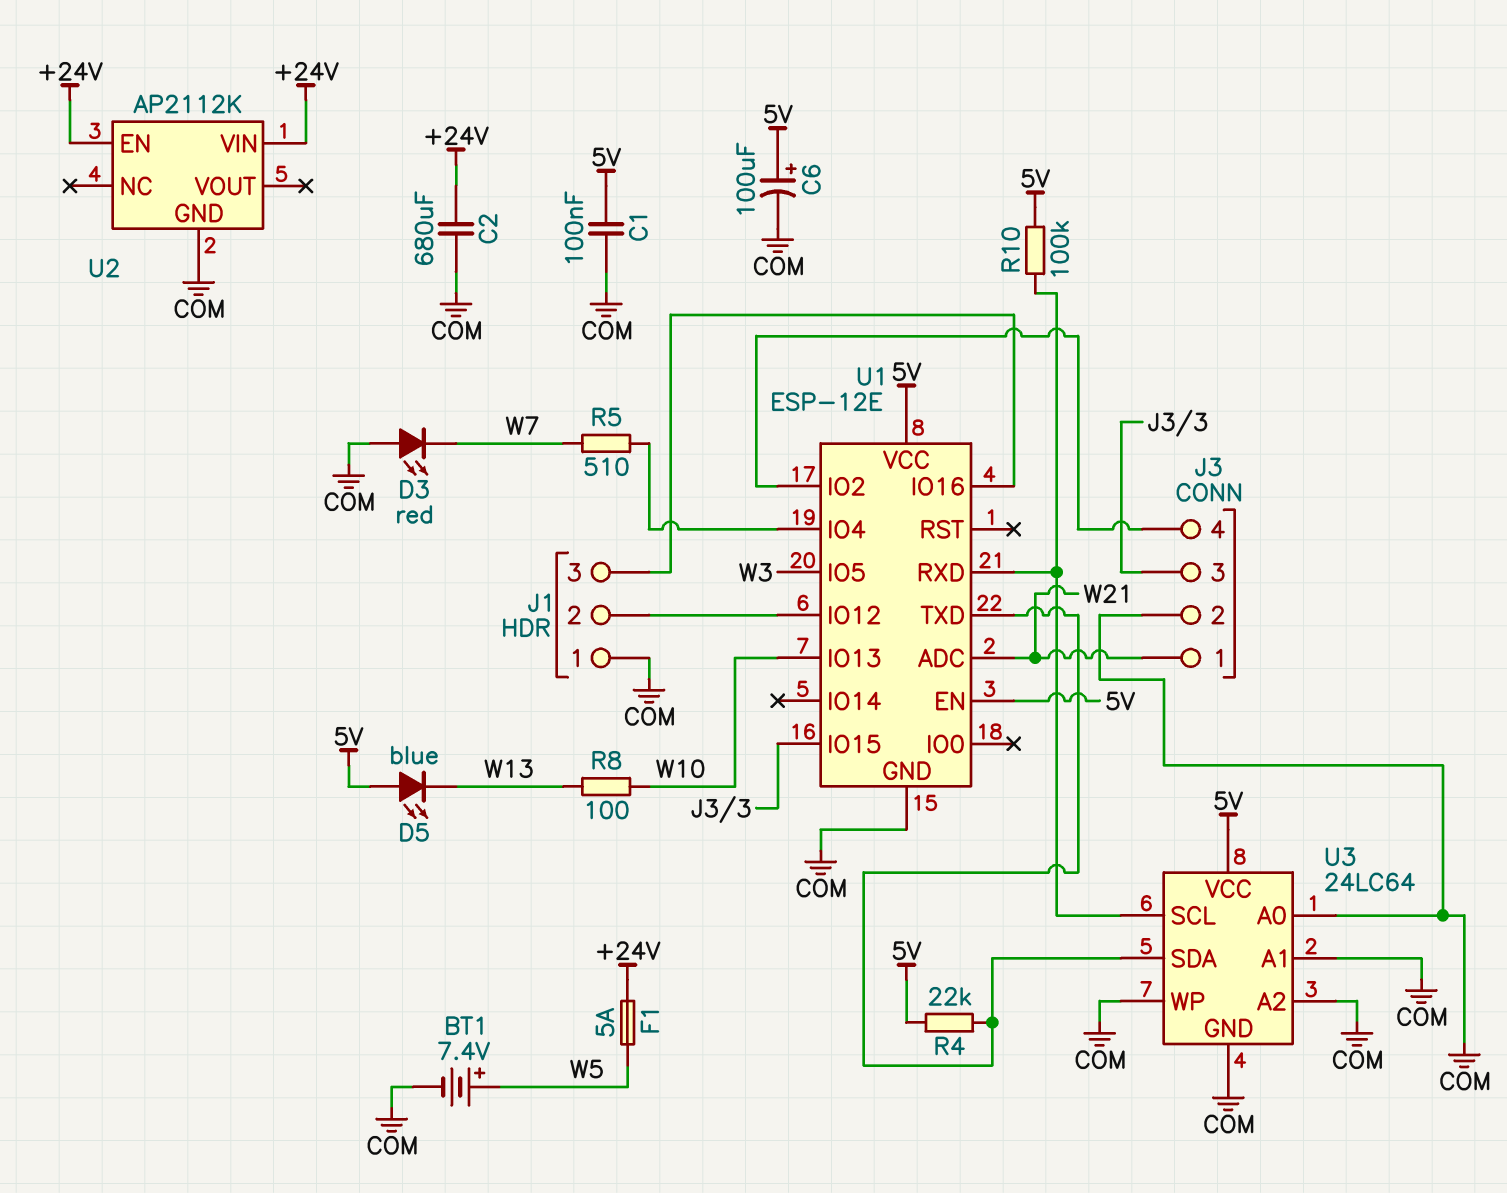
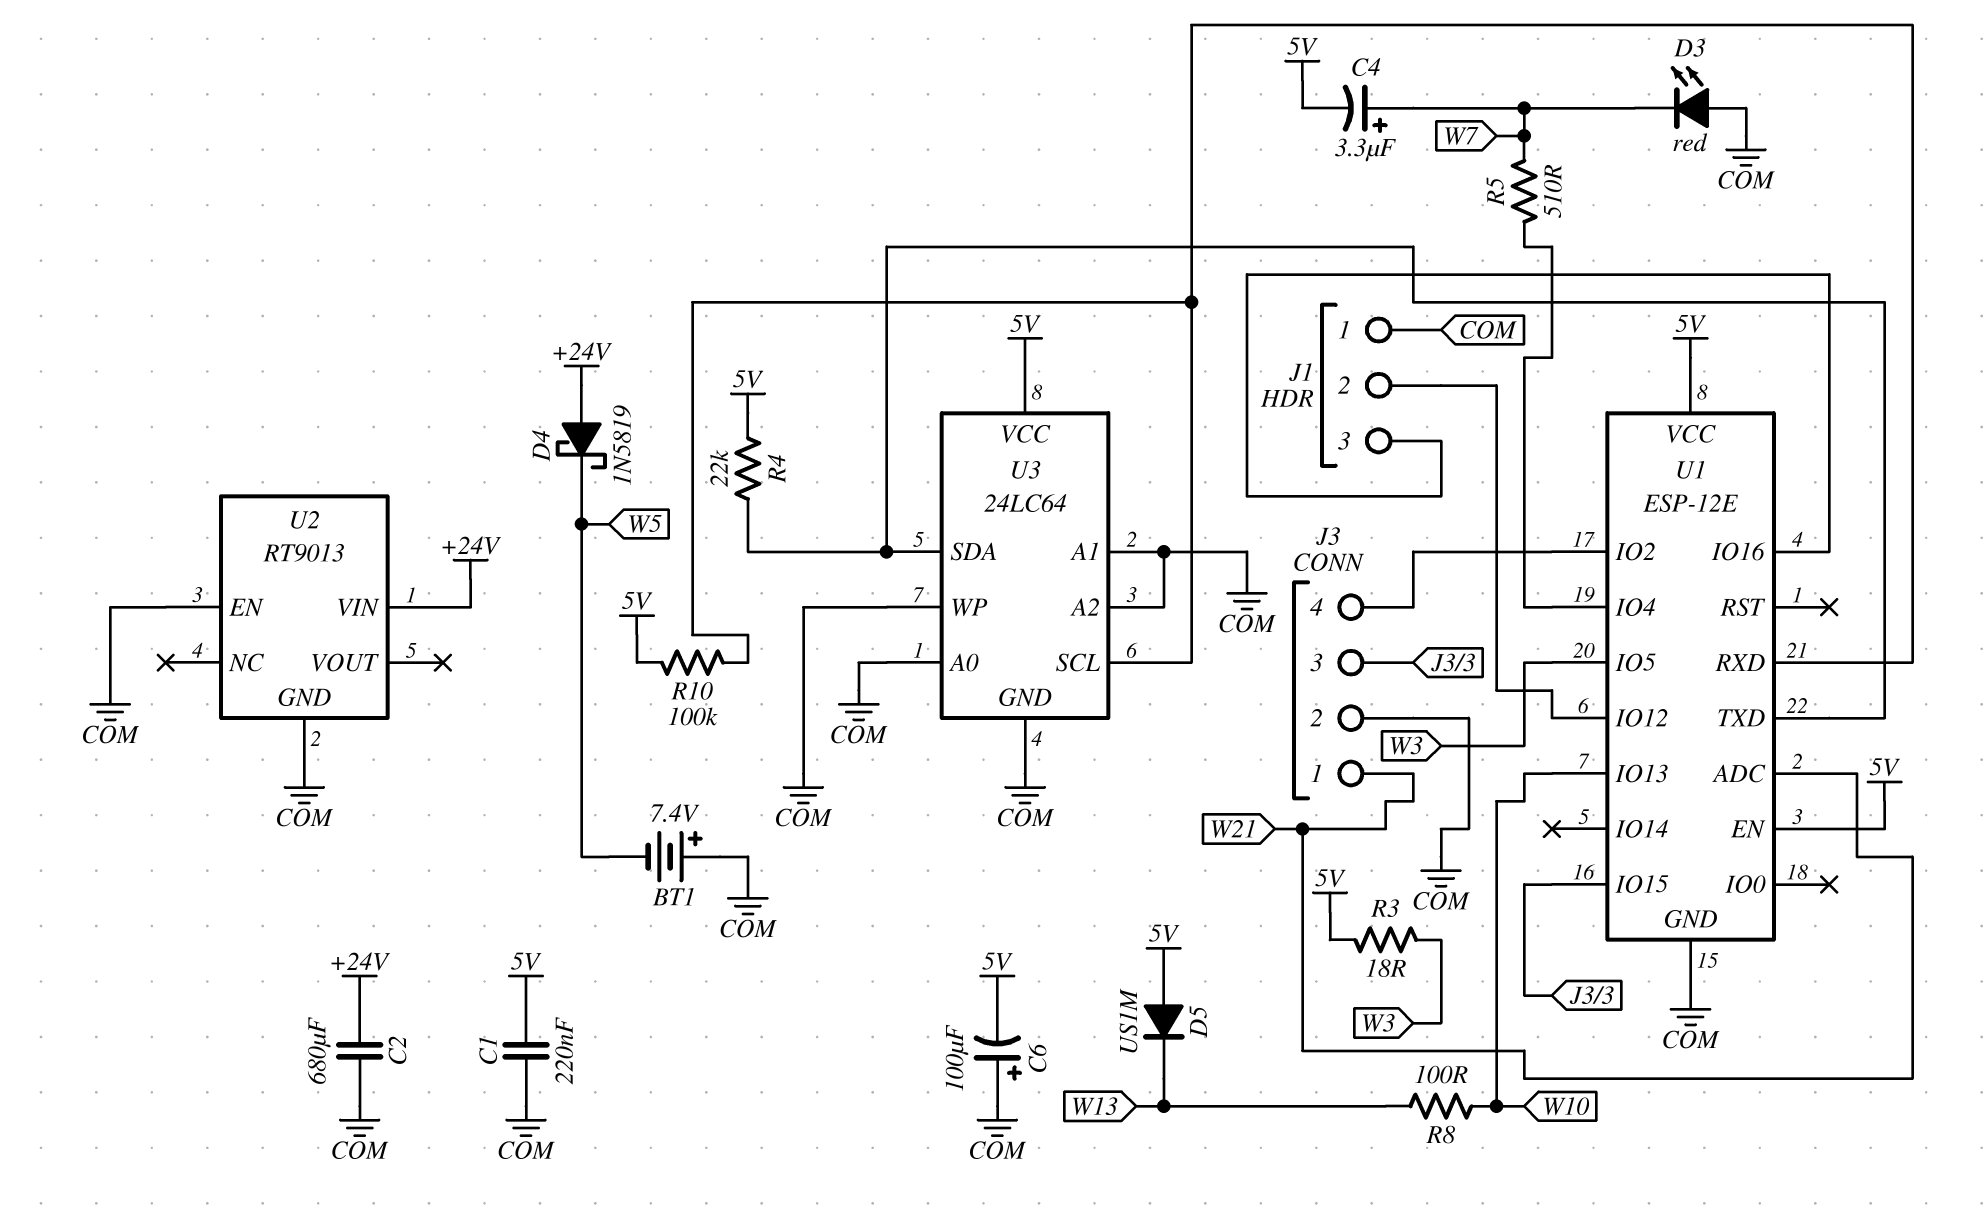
BT1: 7.4V (plus W5, minus COM) -> 7.4V (plus COM, minus W5)
C1: 100nF (5V, COM) -> 220nF (5V, COM)
C4: none -> 3.3uF (plus W7, minus 5V)
C6: 100uF (plus 5V, minus COM) -> 100uF (plus COM, minus 5V)
D4: none -> schottky 1N5819 (A +24V, K W5)
D5: LED blue (A 5V, K W13) -> diode US1M (A 5V, K W13)
F1: 5A (+24V, W5) -> none
R3: none -> 18 (5V, W3)
U2: AP2112K -> RT9013
U2 pin EN: +24V -> COM

